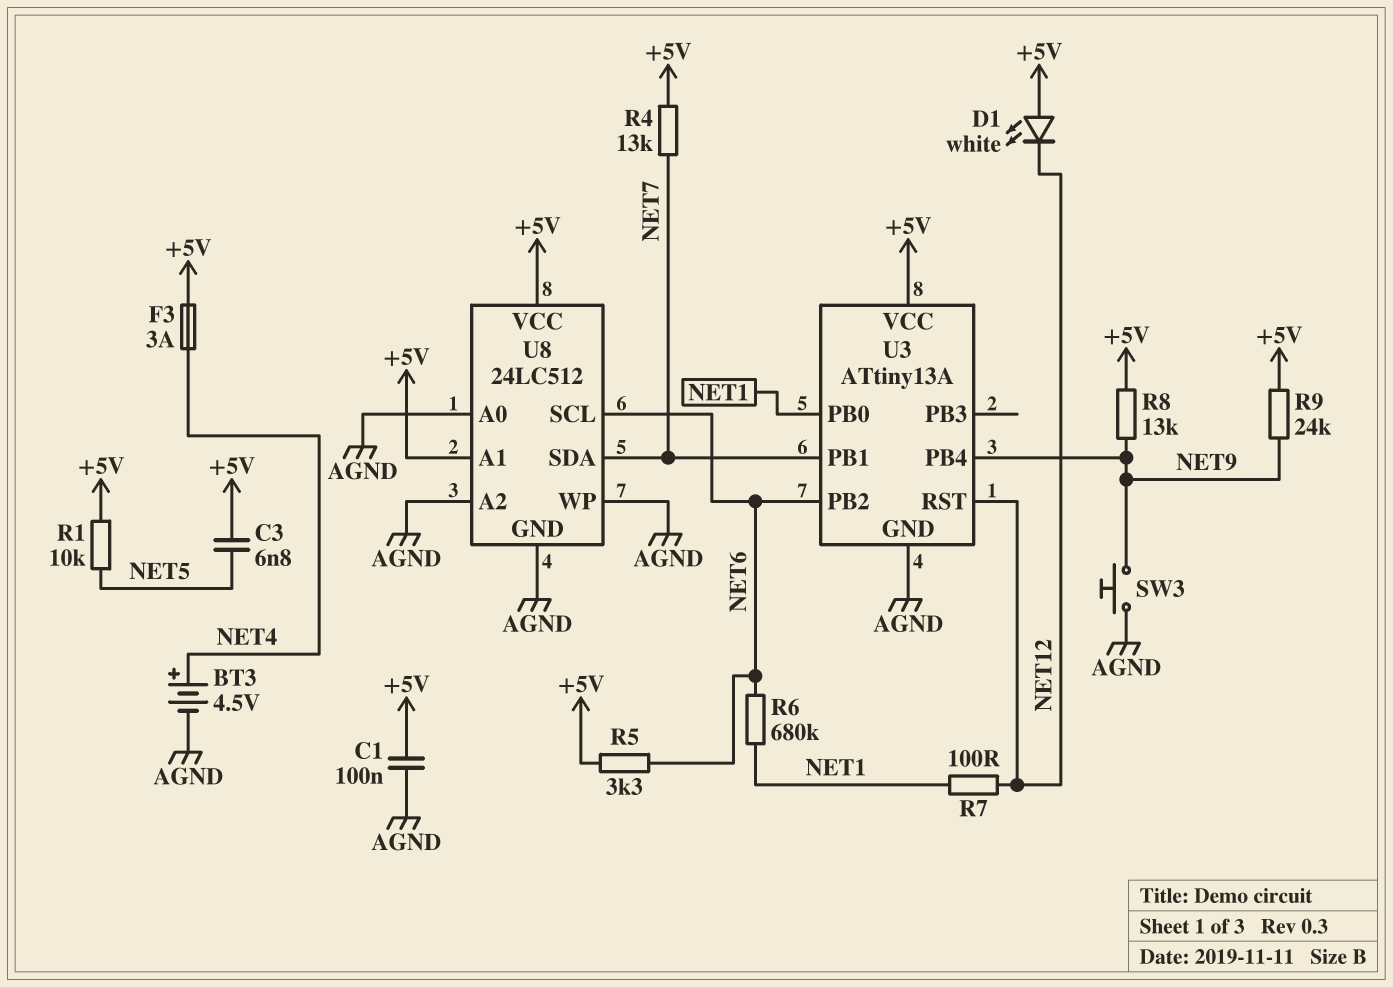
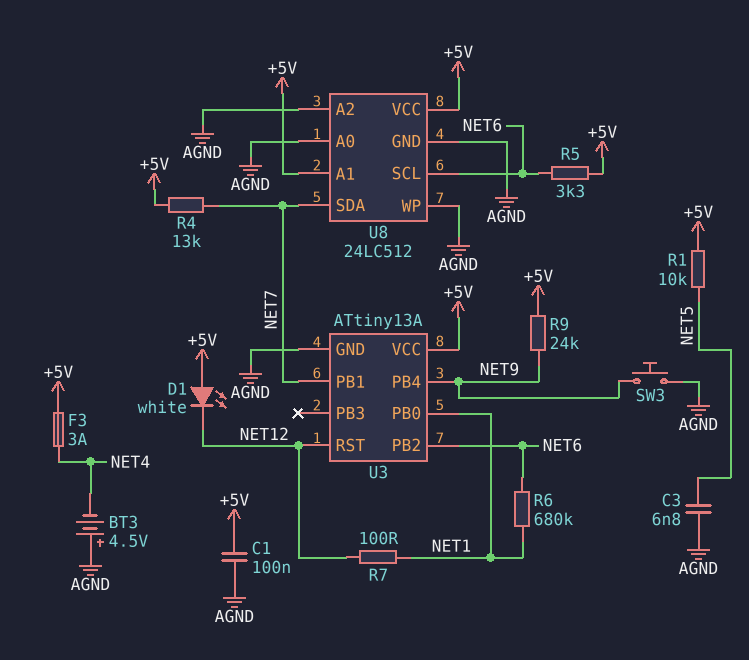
BT3: 4.5V (plus NET4, minus AGND) -> 4.5V (plus AGND, minus NET4)
C3: 6.8nF (+5V, NET5) -> 6.8nF (AGND, NET5)
R8: 13k (+5V, NET9) -> none

